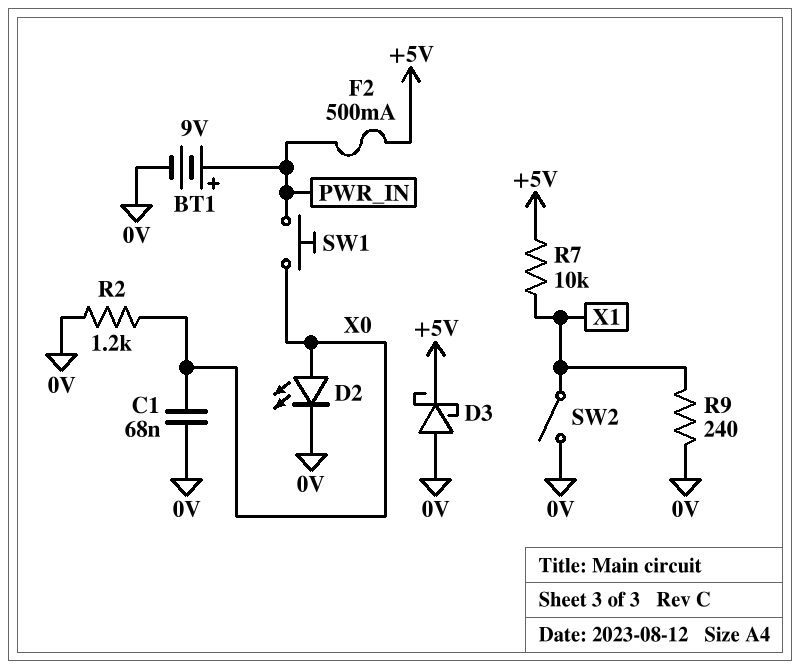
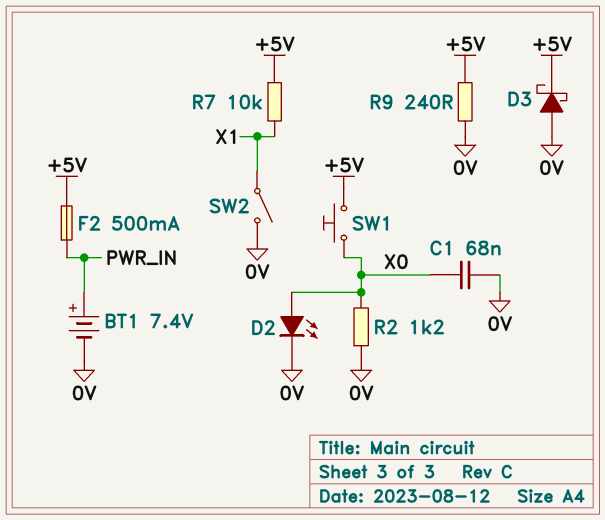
BT1: 9V (plus PWR_IN, minus 0V) -> 7.4V (plus PWR_IN, minus 0V)
R9: 240 (0V, X1) -> 240 (+5V, 0V)
SW1: button (PWR_IN, X0) -> button (+5V, X0)

